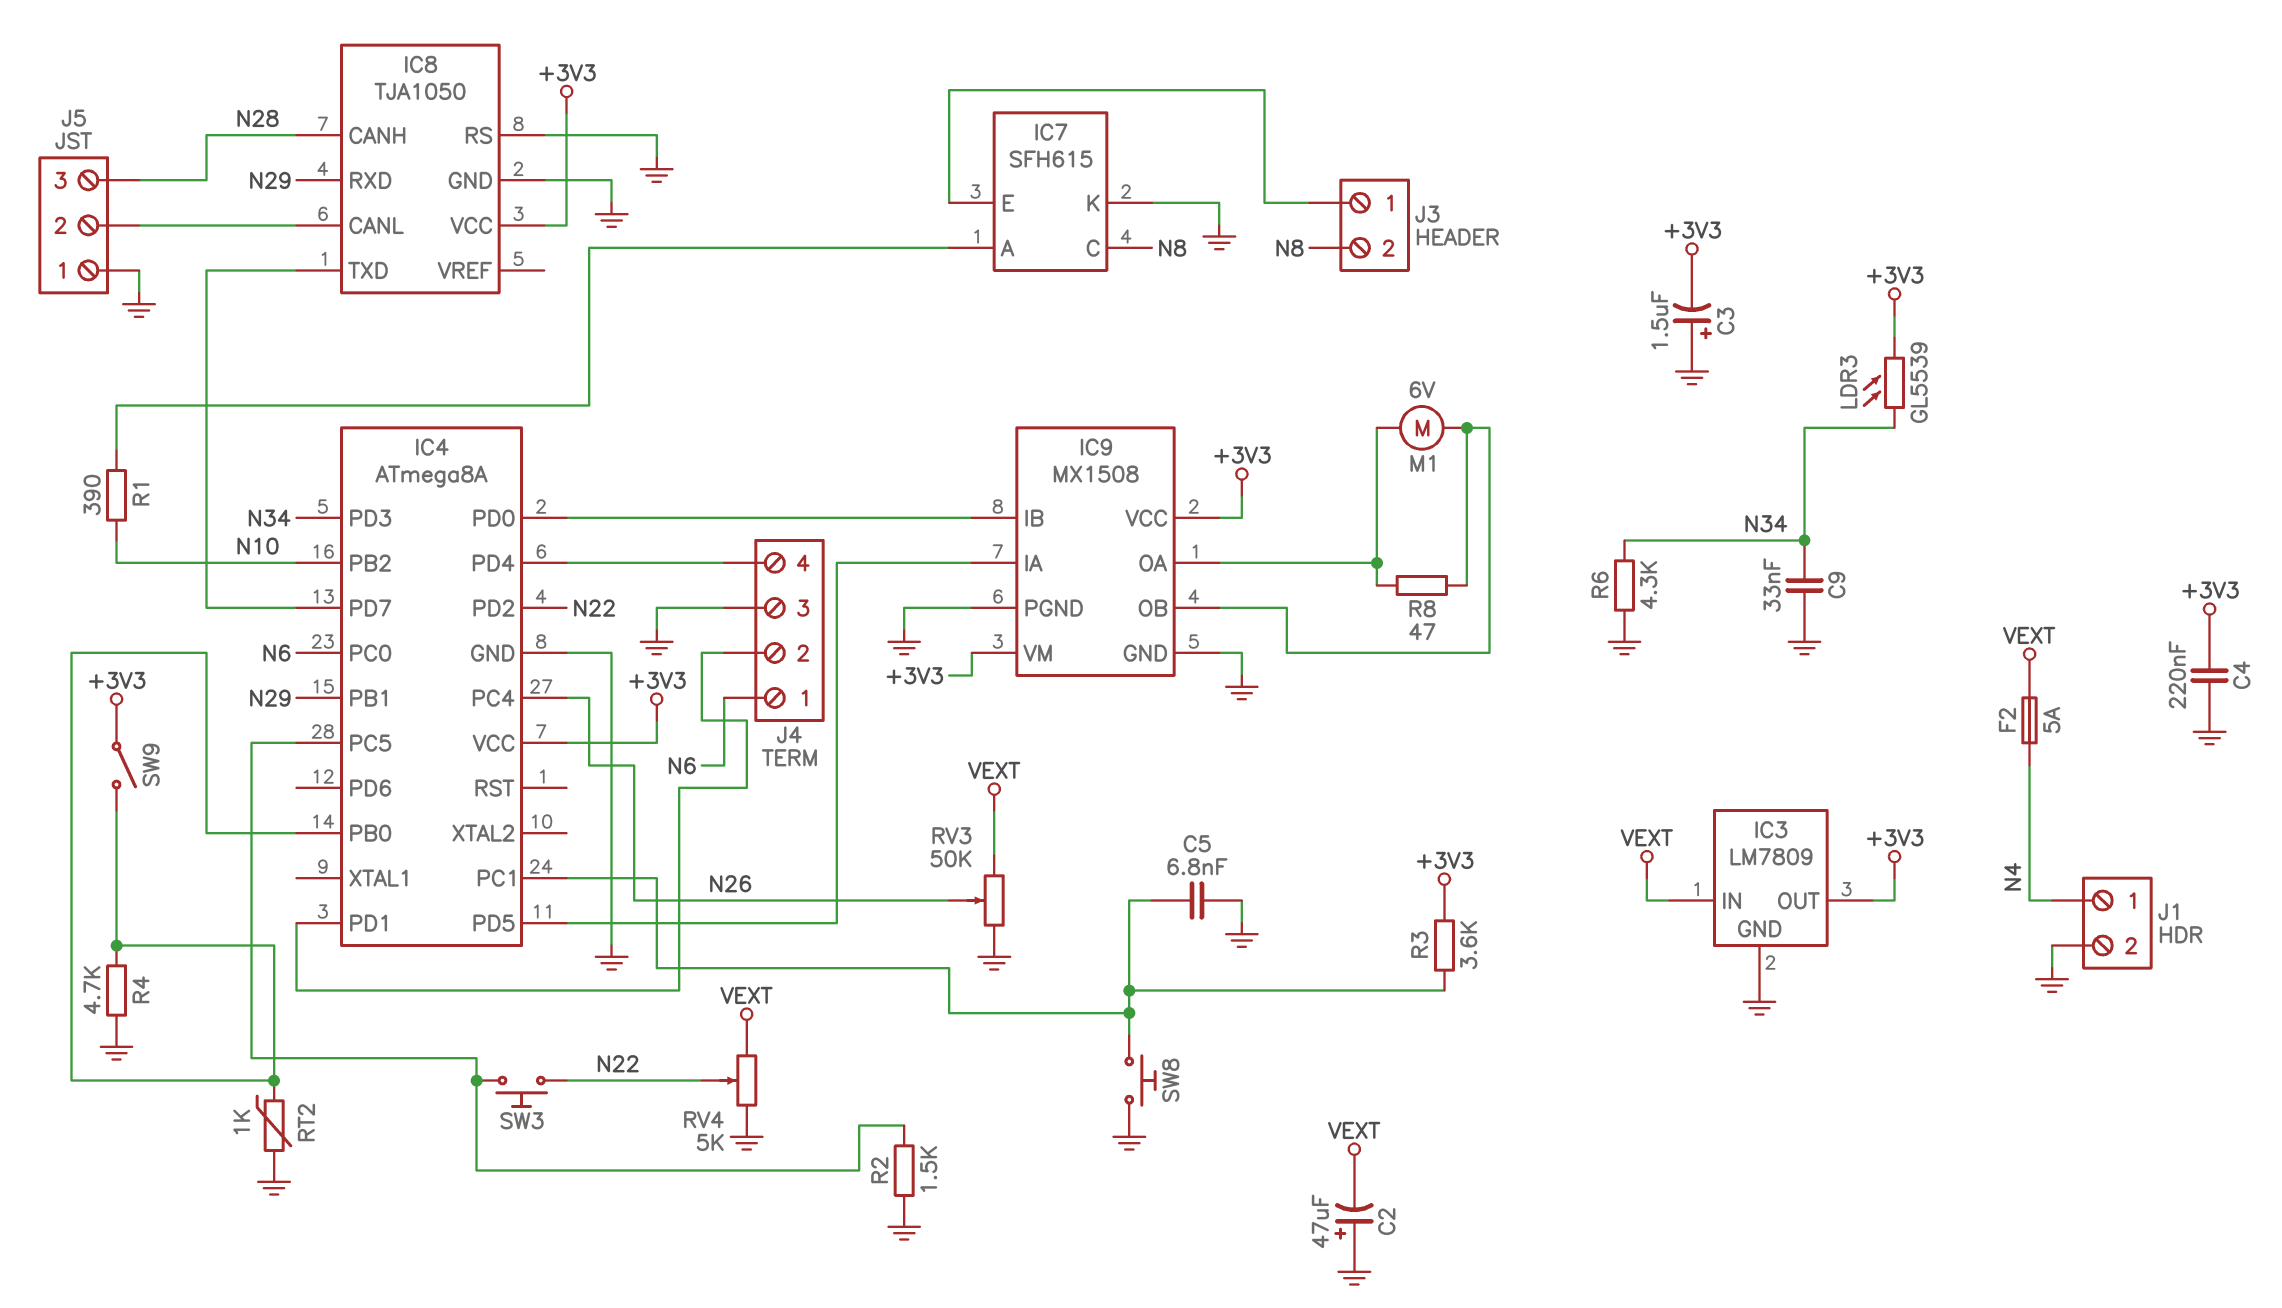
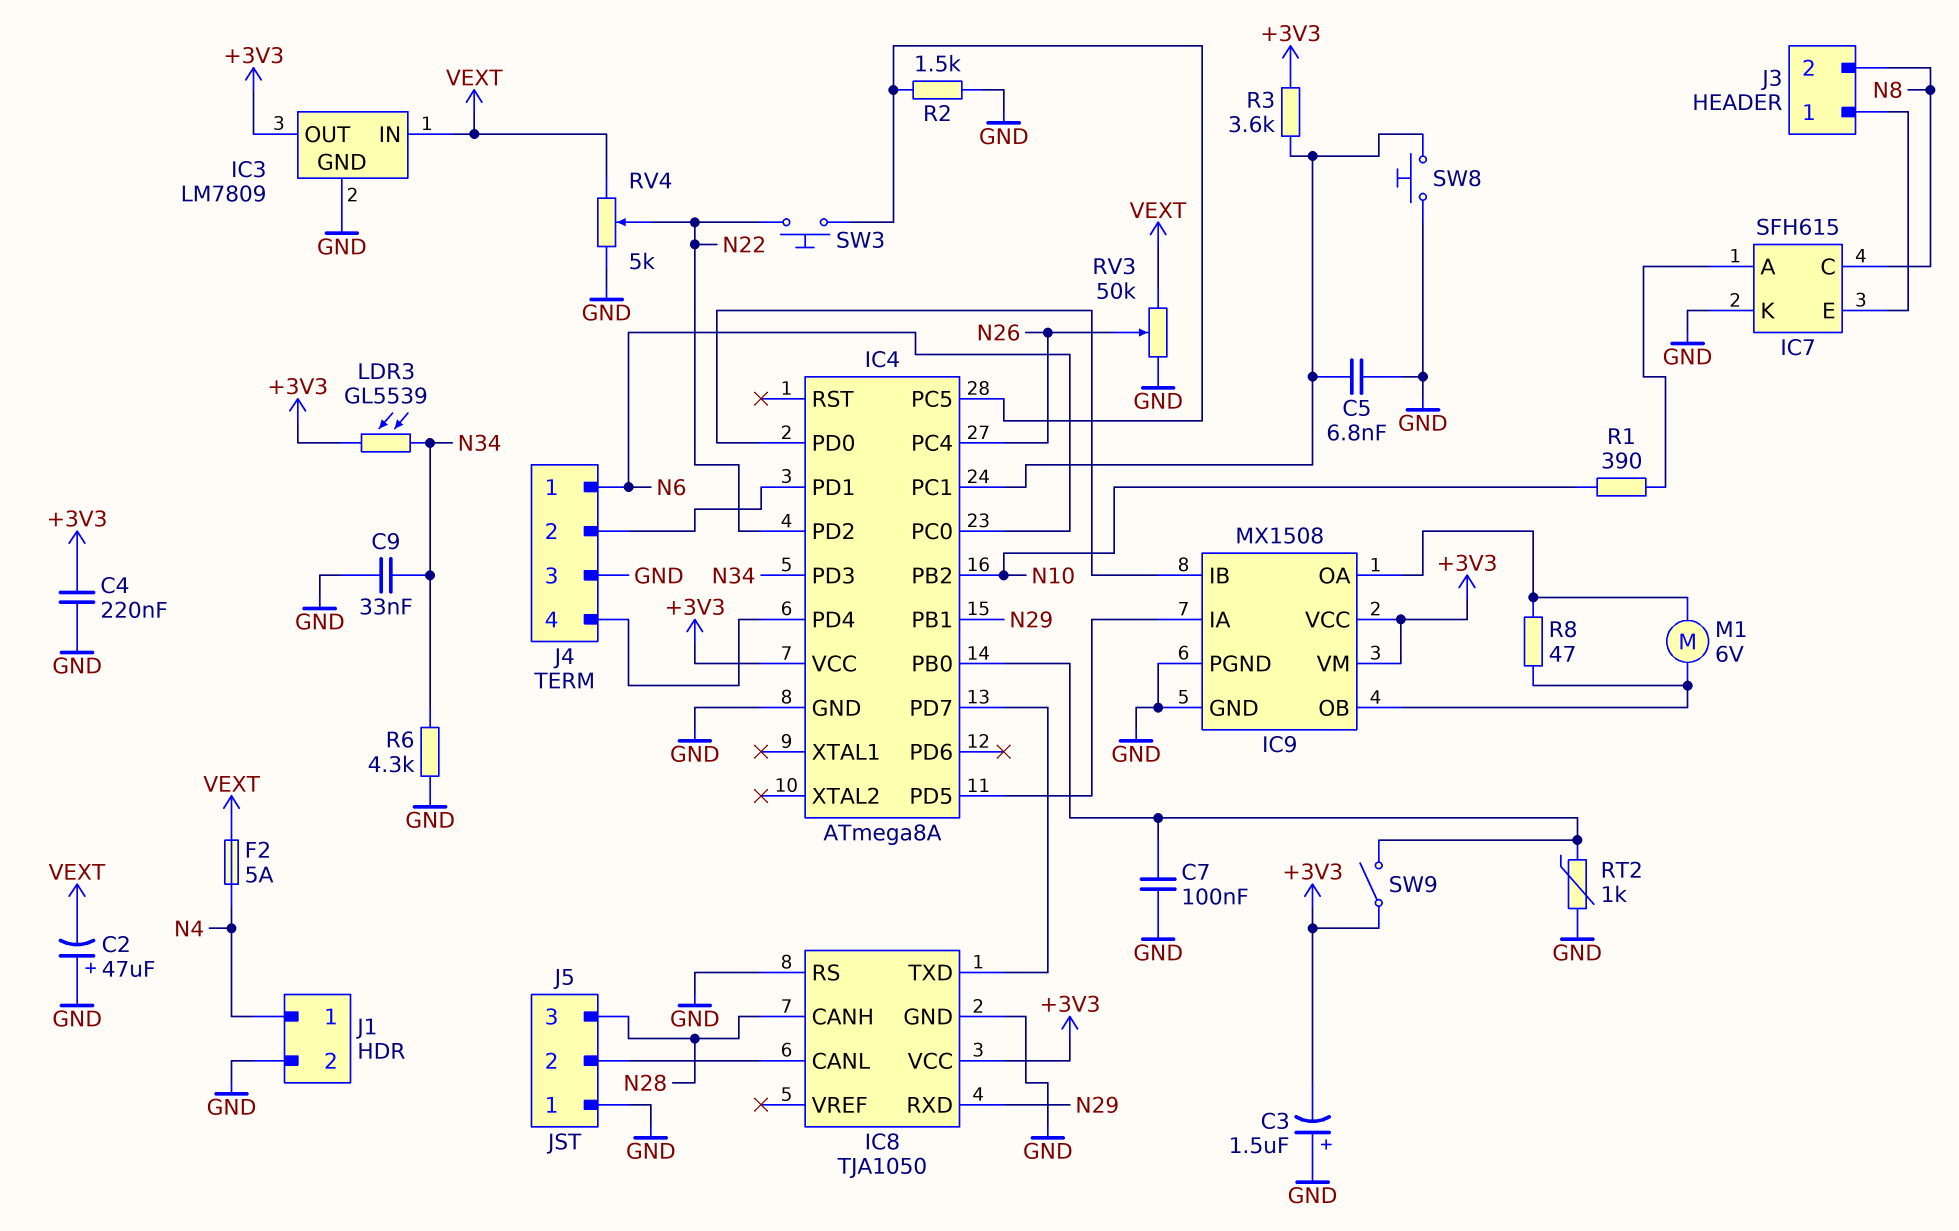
C7: none -> 100nF (GND, IC4/PB0)
R4: 4.7k (GND, IC4/PB0) -> none

